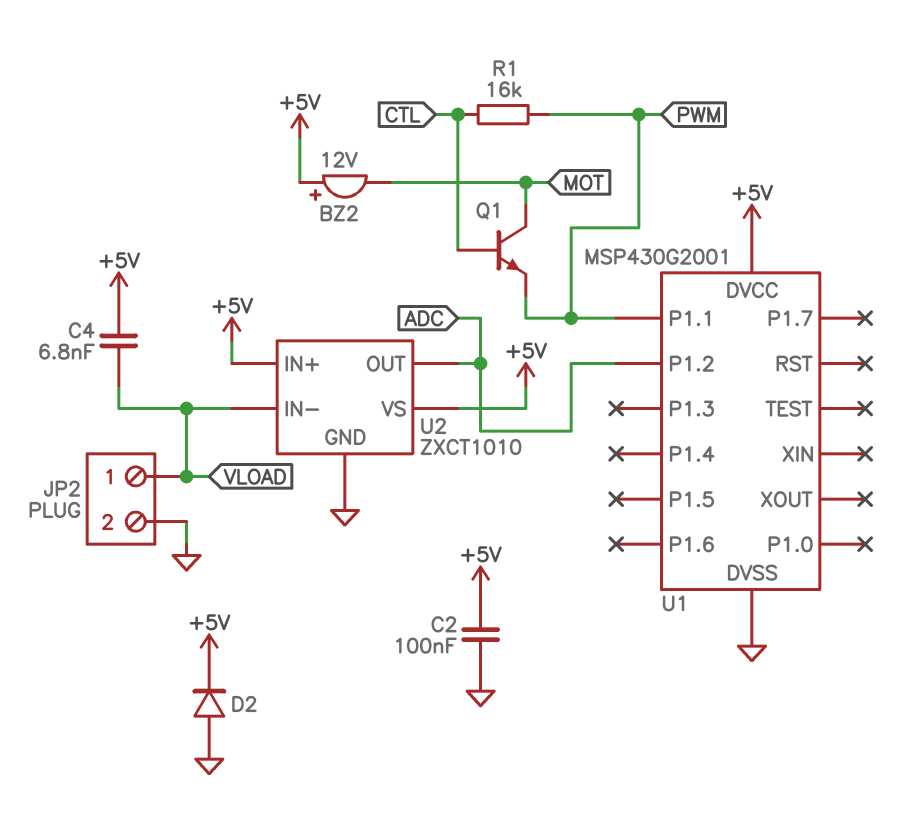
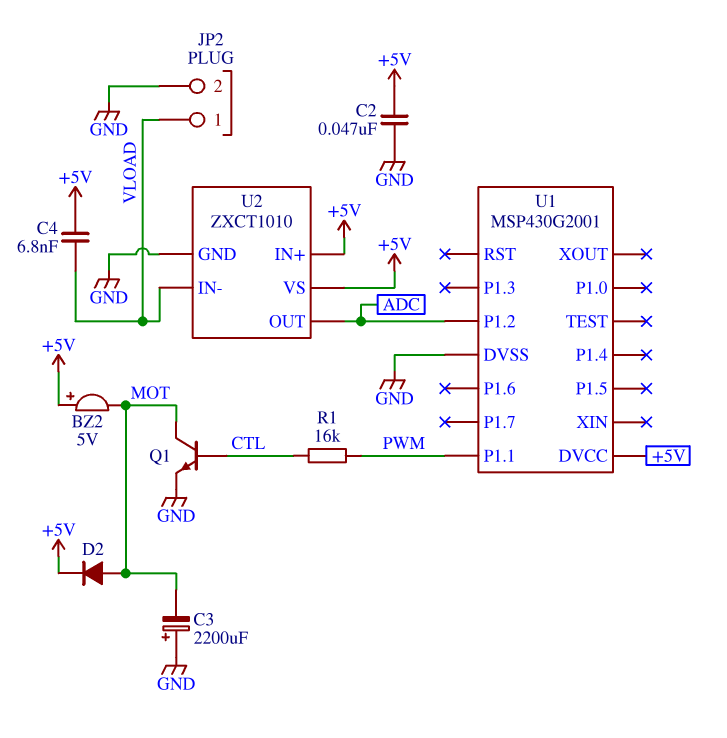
BZ2: buzzer 12V (plus +5V, minus MOT) -> buzzer 5V (plus +5V, minus MOT)
C2: 100nF (+5V, GND) -> 47nF (+5V, GND)
C3: none -> 2200uF (plus GND, minus MOT)
D2: diode (A GND, K +5V) -> diode (A MOT, K +5V)
Q1: NPN (B CTL, C MOT, E PWM) -> NPN (B CTL, C MOT, E GND)

